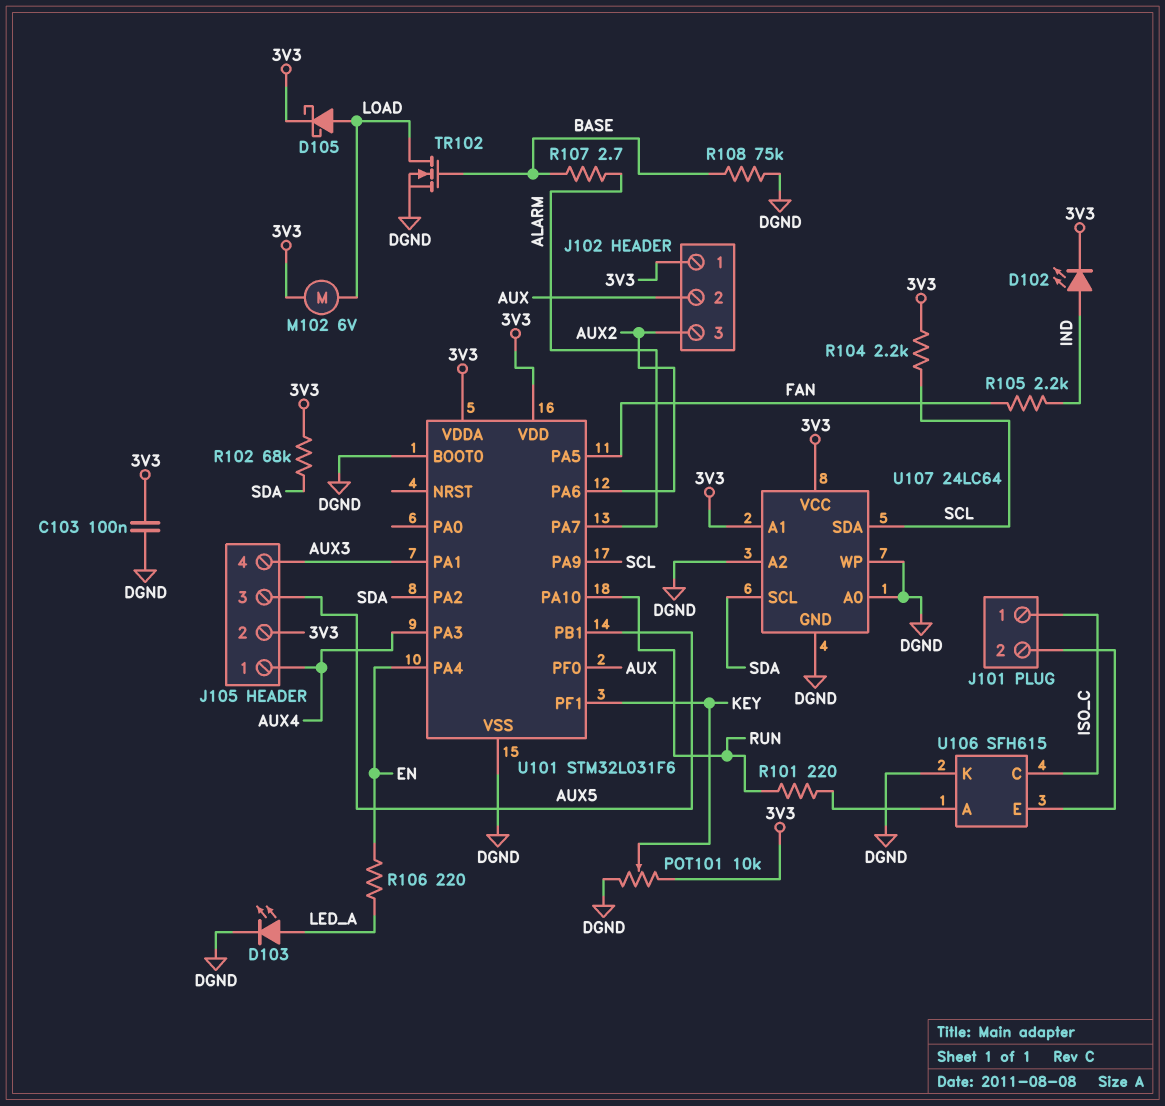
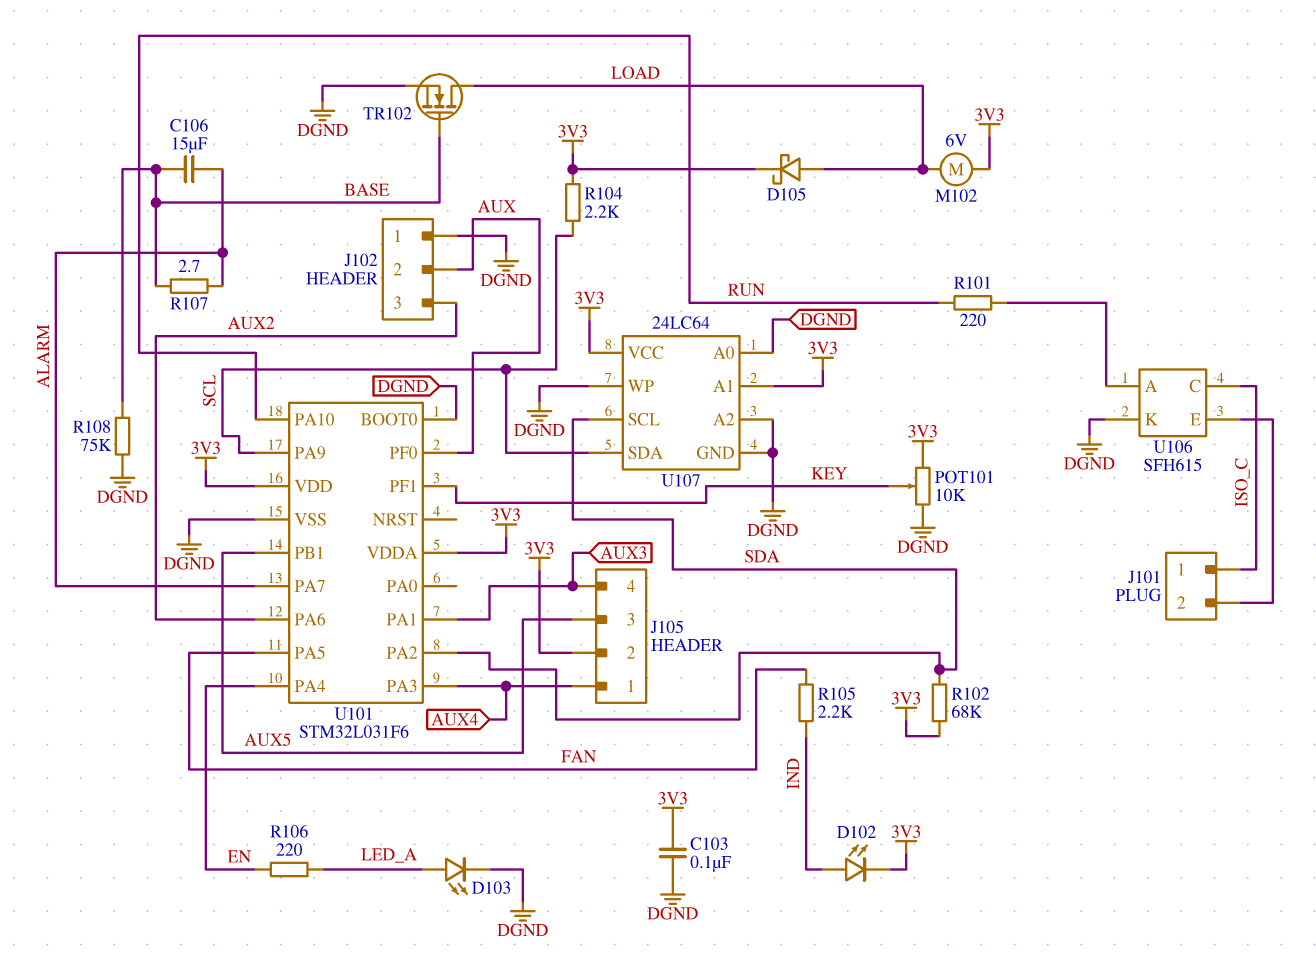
C106: none -> 15uF (ALARM, BASE)
J102 pin 1: 3V3 -> DGND

